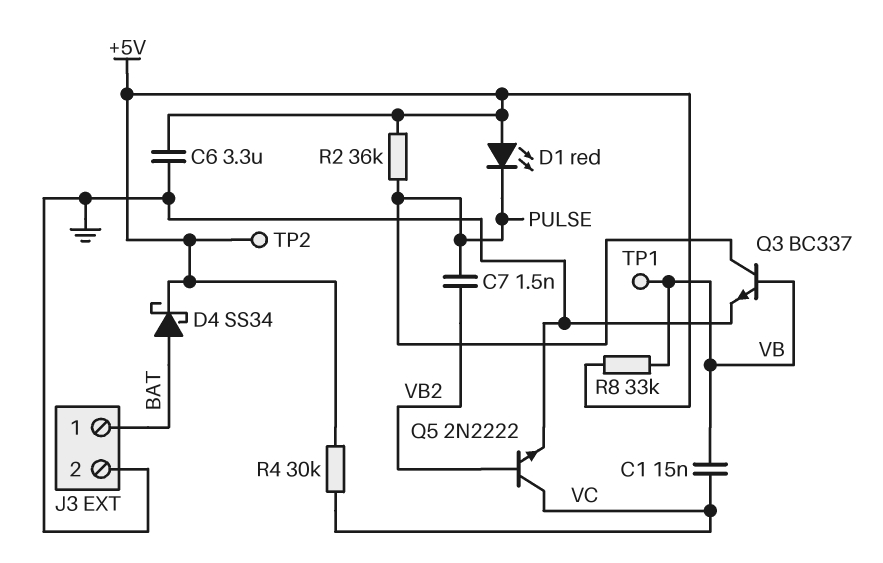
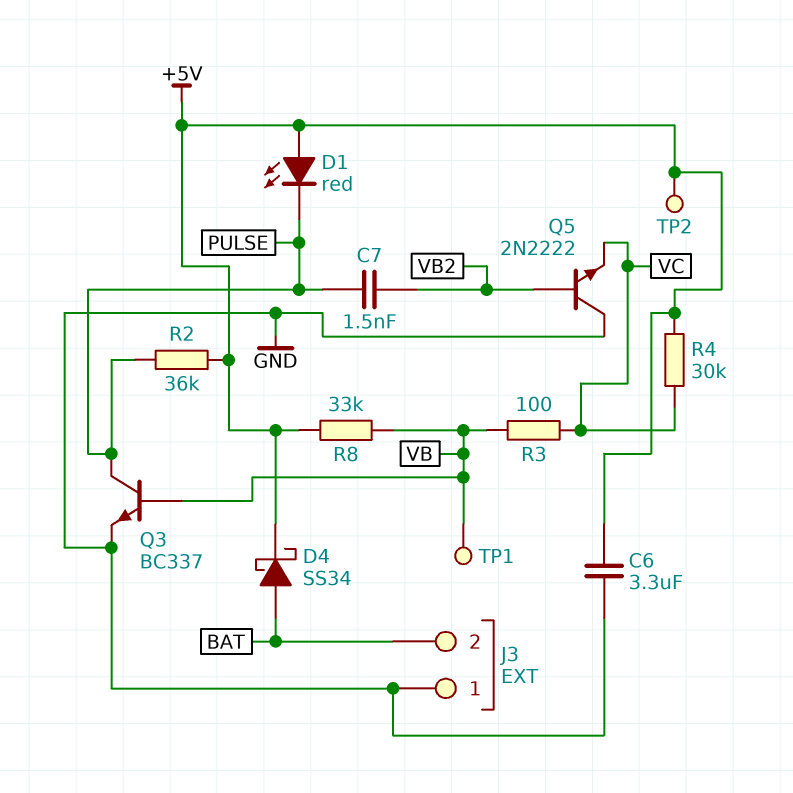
C1: 15nF (VB, VC) -> none
J3 pin 1: BAT -> GND
J3 pin 2: GND -> BAT
Q5: NPN 2N2222 (B VB2, C VC, E GND) -> NPN 2N2222 (B VB2, C GND, E VC)
R3: none -> 100 (VB, VC)

